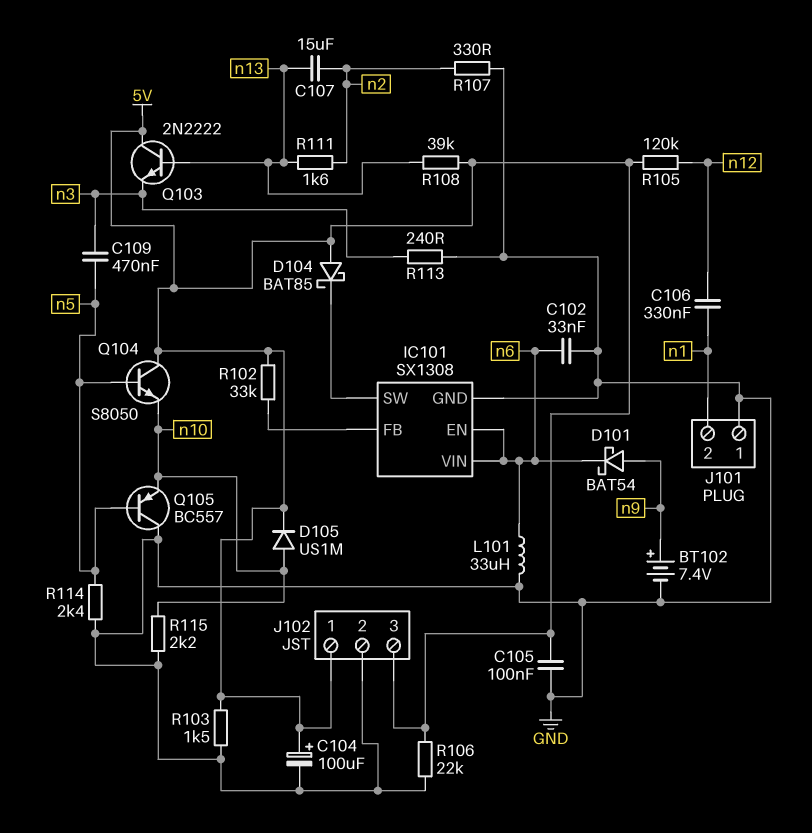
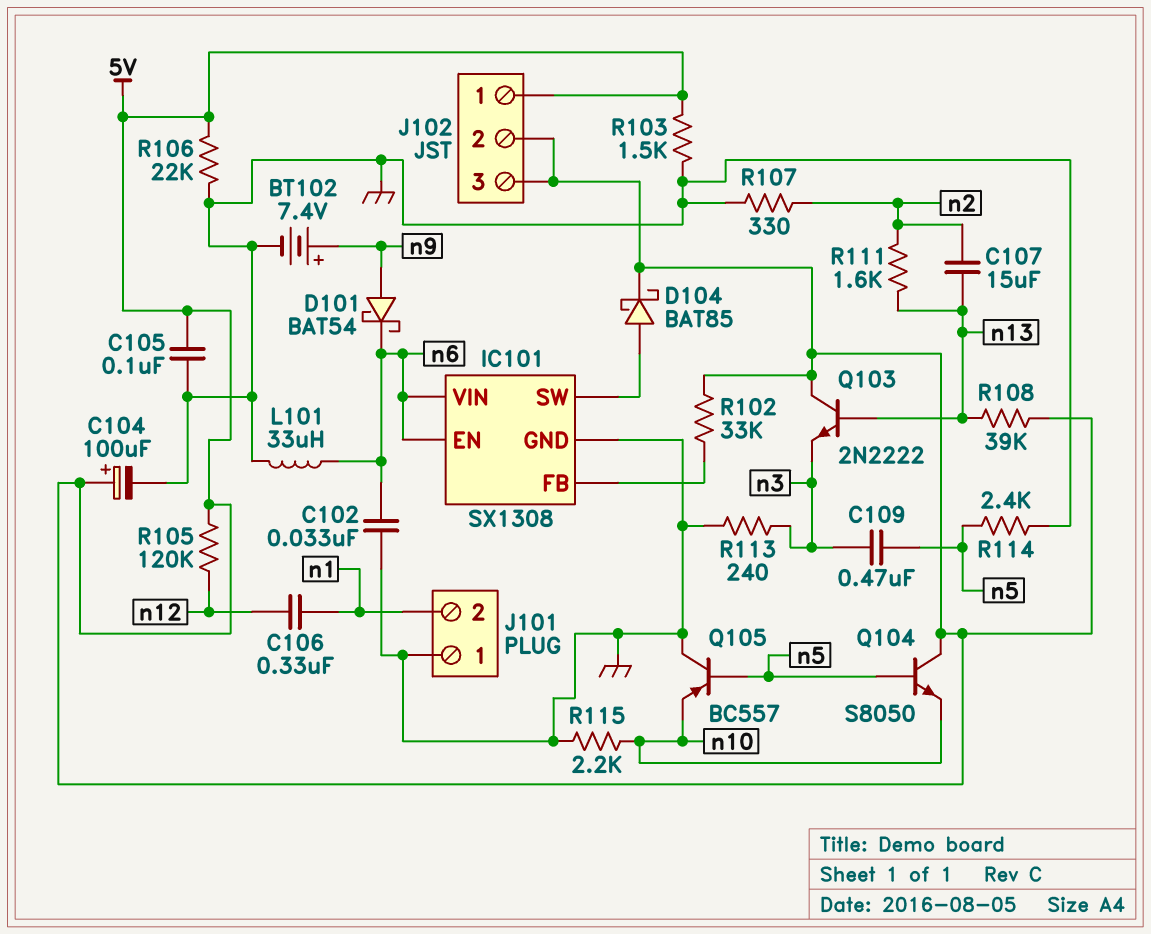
D104: schottky BAT85 (A 5V, K IC101/SW) -> schottky BAT85 (A IC101/SW, K 5V)
D105: diode US1M (A n10, K 5V) -> none
J102 pin 2: GND -> 5V

